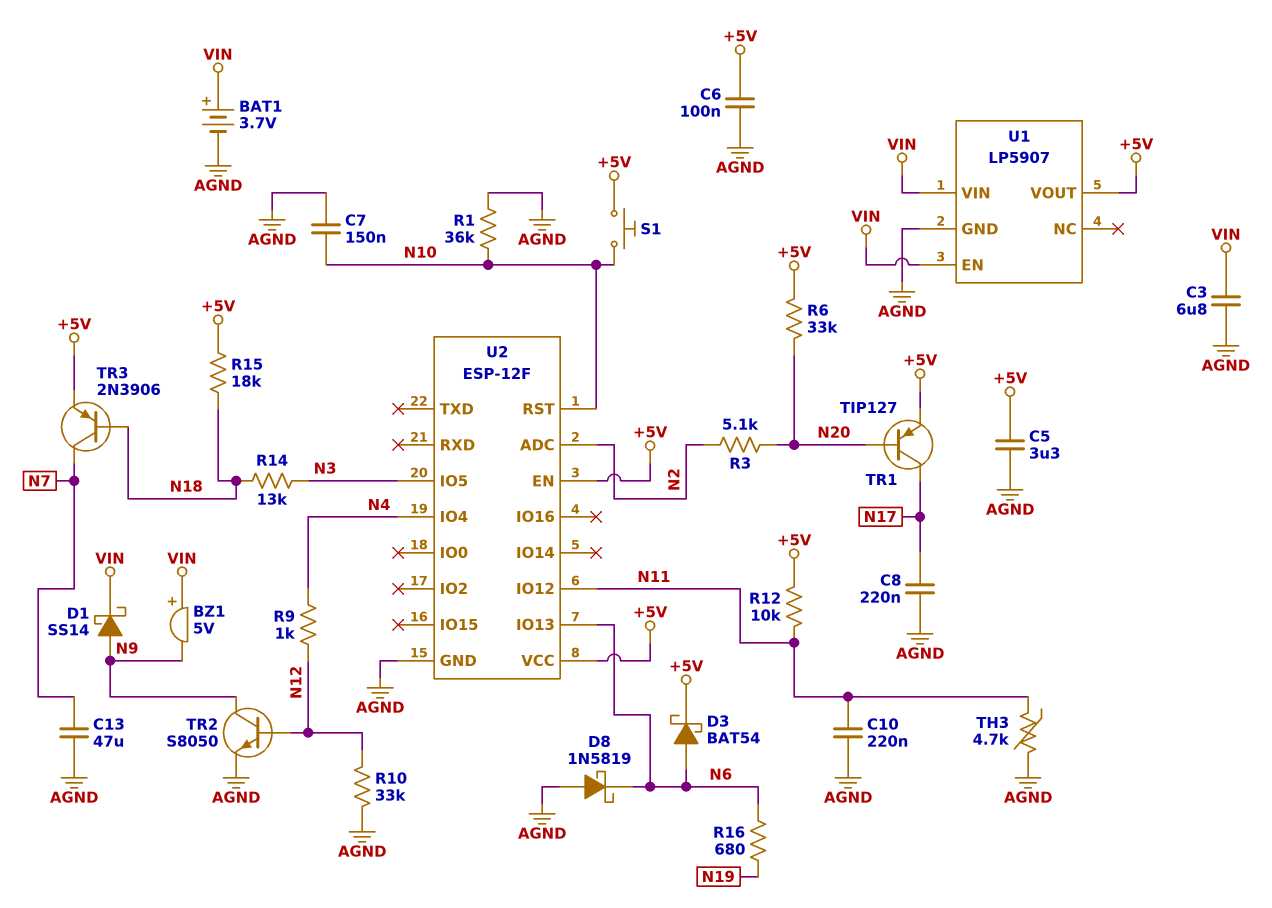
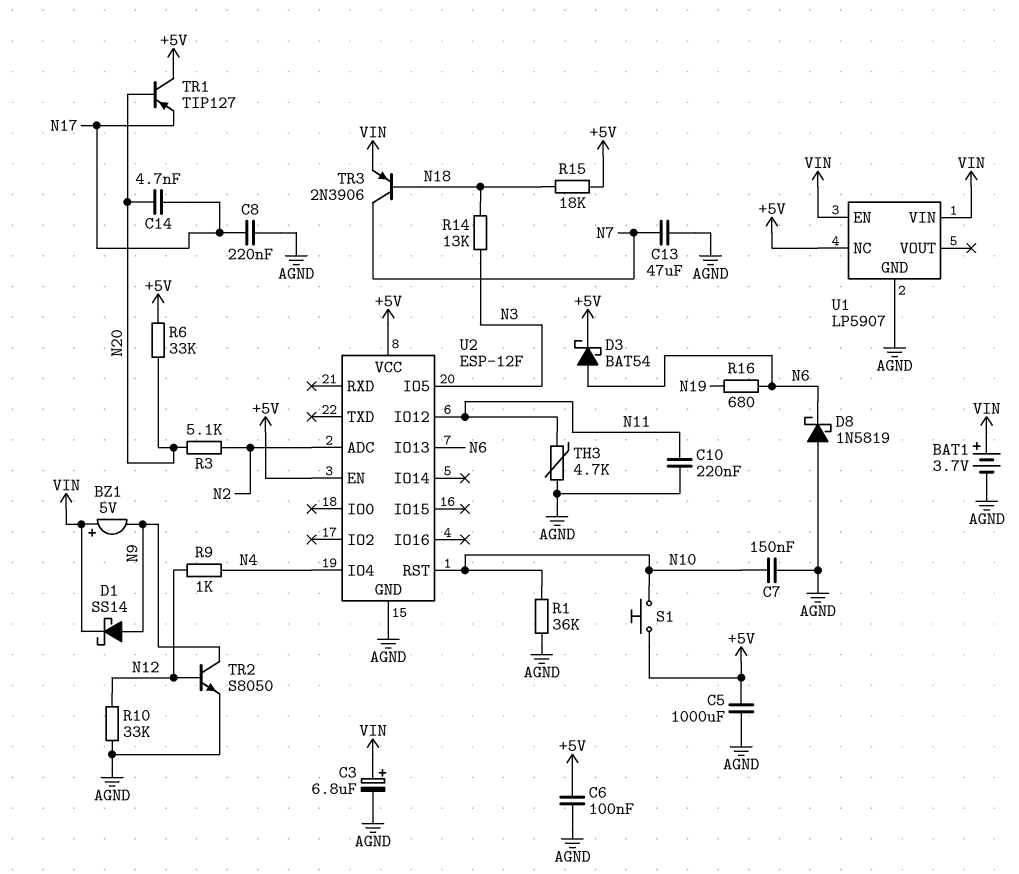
C3: 6.8uF (AGND, VIN) -> 6.8uF (plus VIN, minus AGND)
C5: 3.3uF (+5V, AGND) -> 1000uF (+5V, AGND)
C14: none -> 4.7nF (N17, N20)
R12: 10k (+5V, N11) -> none
TR1: PNP TIP127 (B N20, C N17, E +5V) -> PNP TIP127 (B N20, C +5V, E N17)
TR3: PNP 2N3906 (B N18, C N7, E +5V) -> PNP 2N3906 (B N18, C N7, E VIN)
U1 pin NC: none -> +5V
U1 pin VOUT: +5V -> none

